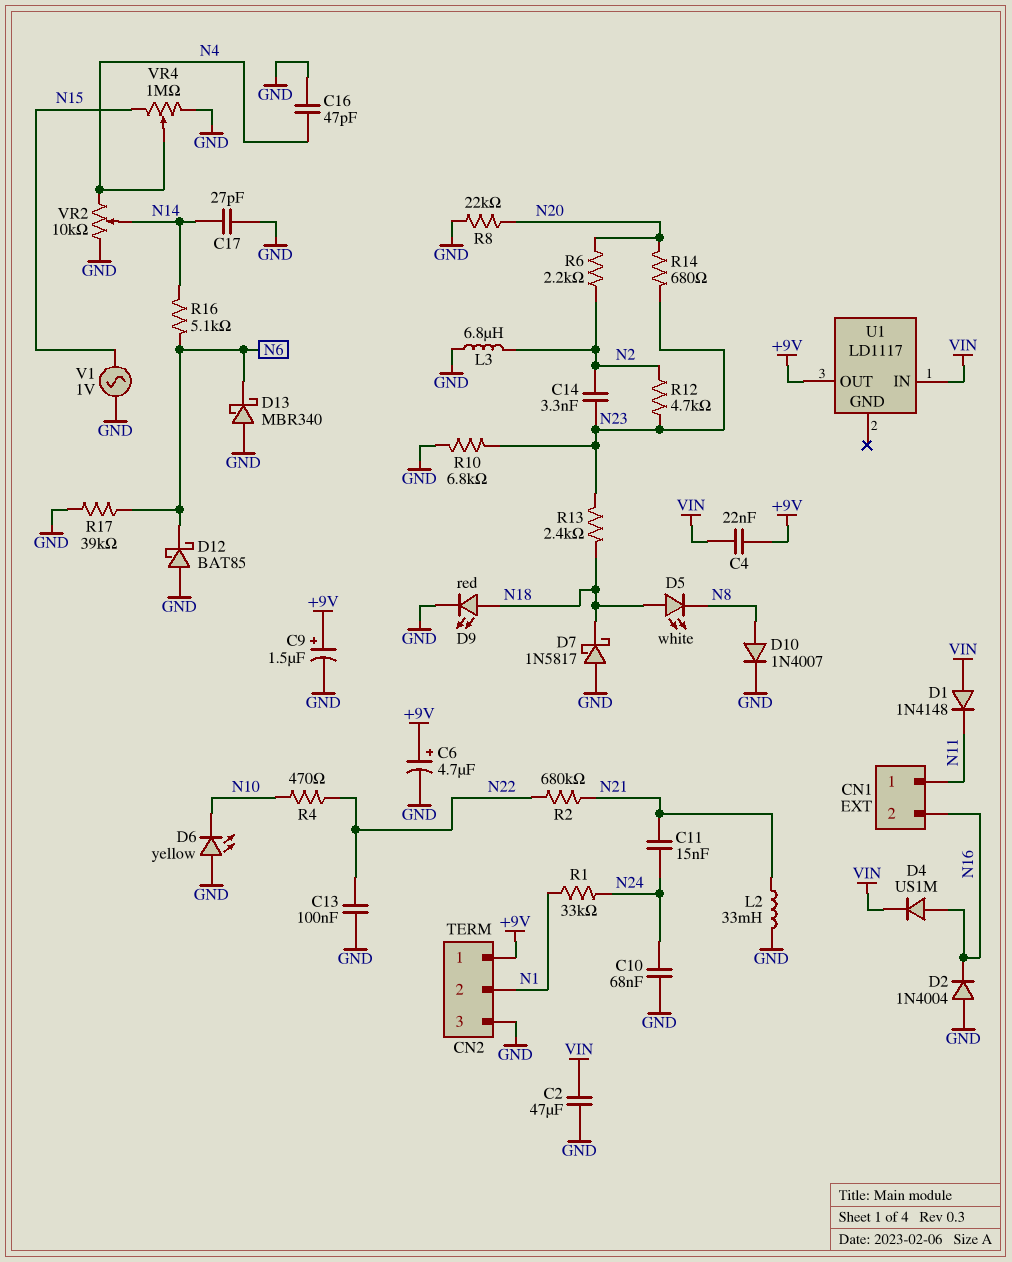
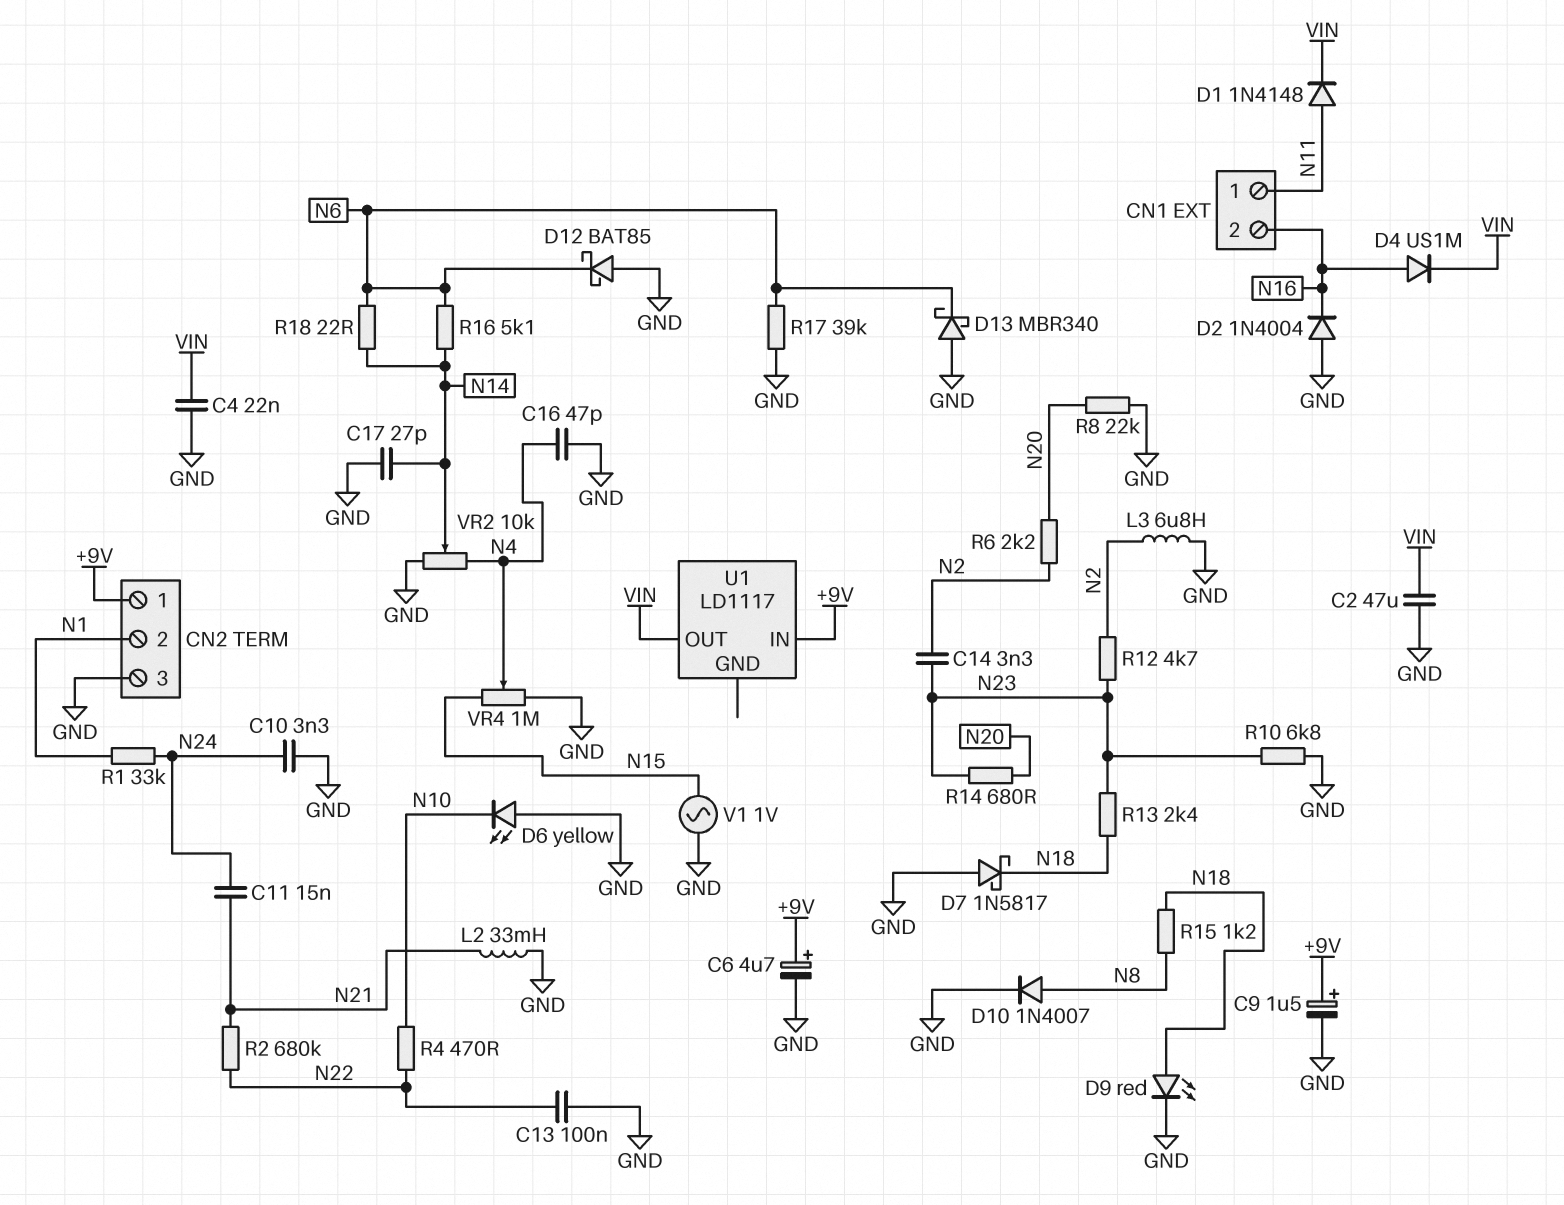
C4: 22nF (+9V, VIN) -> 22nF (GND, VIN)
C10: 68nF (GND, N24) -> 3.3nF (GND, N24)
D1: diode 1N4148 (A VIN, K N11) -> diode 1N4148 (A N11, K VIN)
D5: LED white (A N18, K N8) -> none
R15: none -> 1.2k (N8, N18)
R18: none -> 22 (N6, N14)
U1 pin IN: VIN -> +9V
U1 pin OUT: +9V -> VIN

